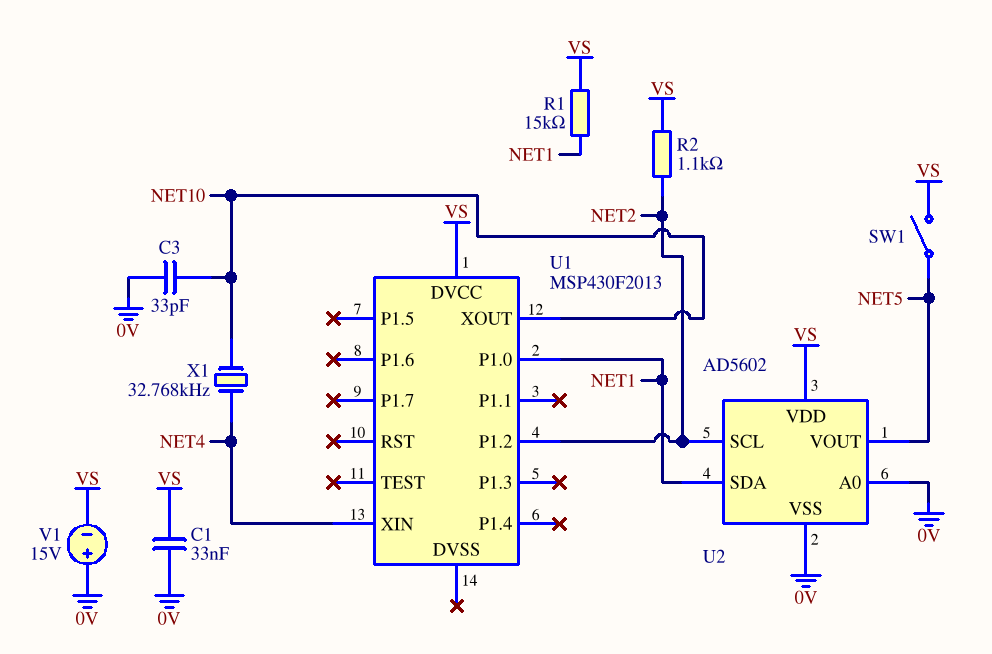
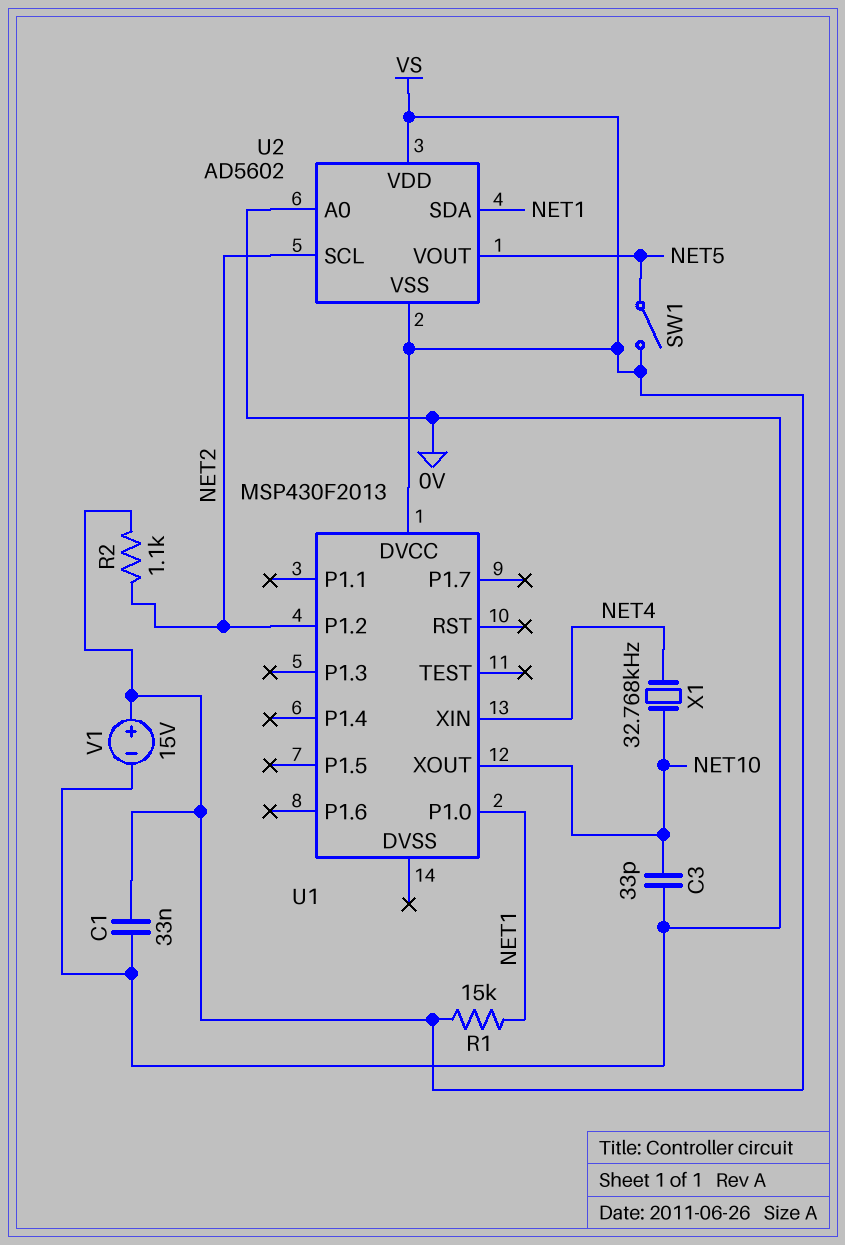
U2 pin VSS: 0V -> VS
V1: 15V (plus 0V, minus VS) -> 15V (plus VS, minus 0V)

